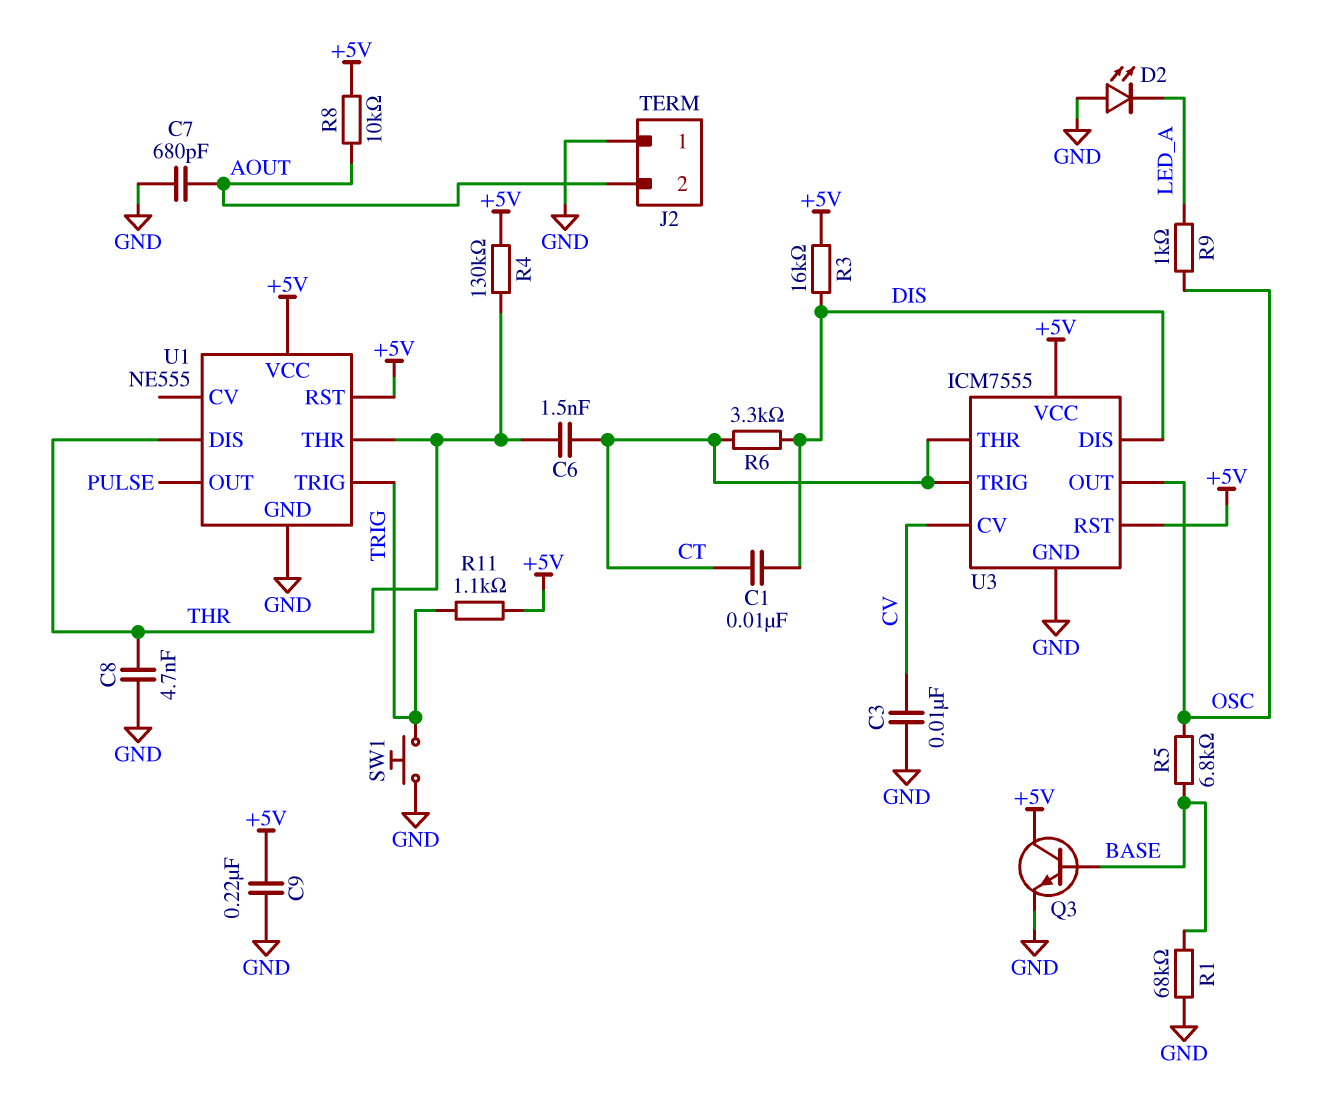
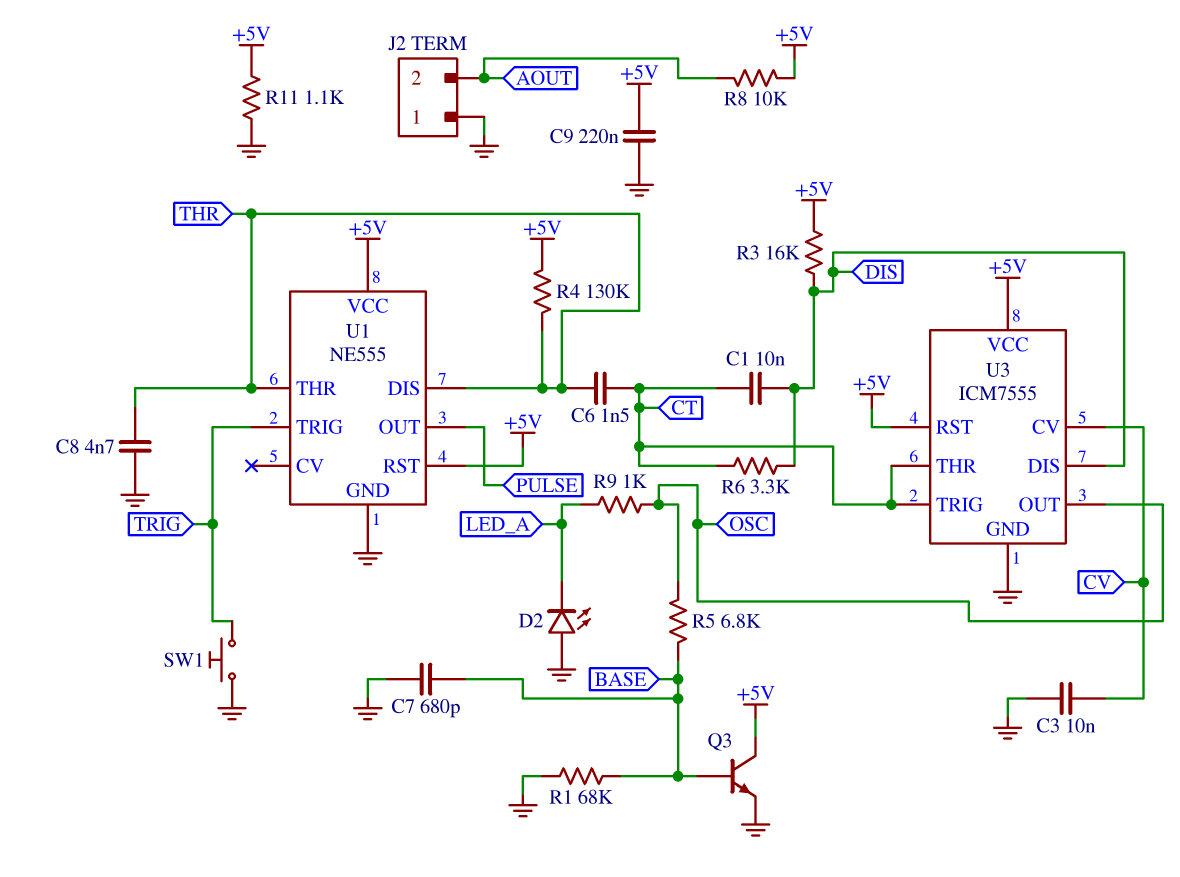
C7: 680pF (AOUT, GND) -> 680pF (BASE, GND)
R11: 1.1k (+5V, TRIG) -> 1.1k (+5V, GND)

